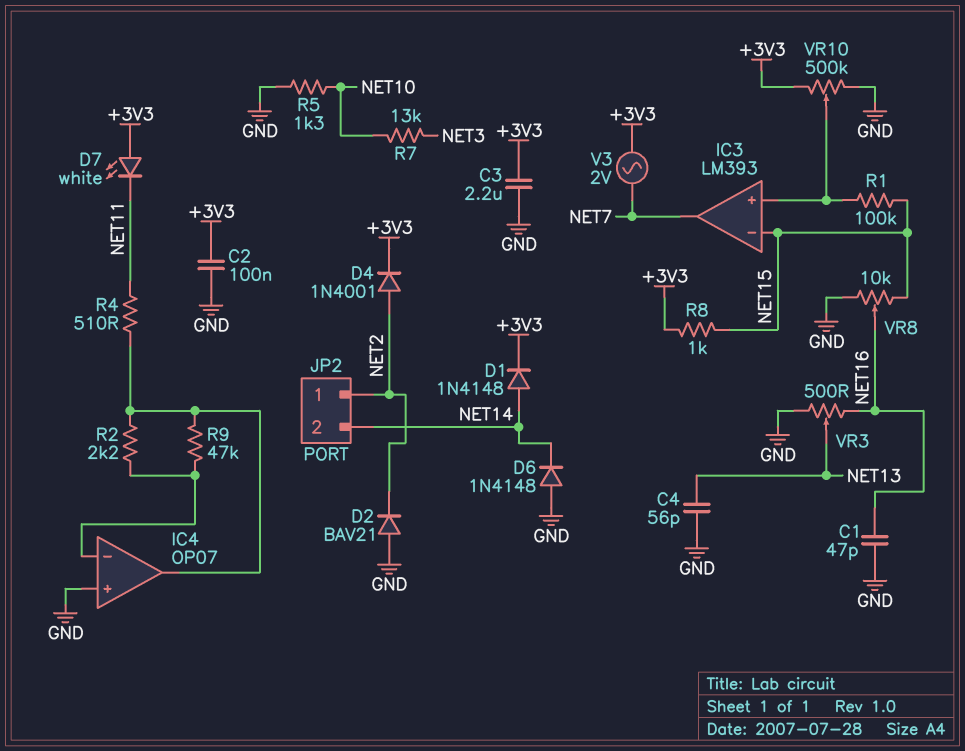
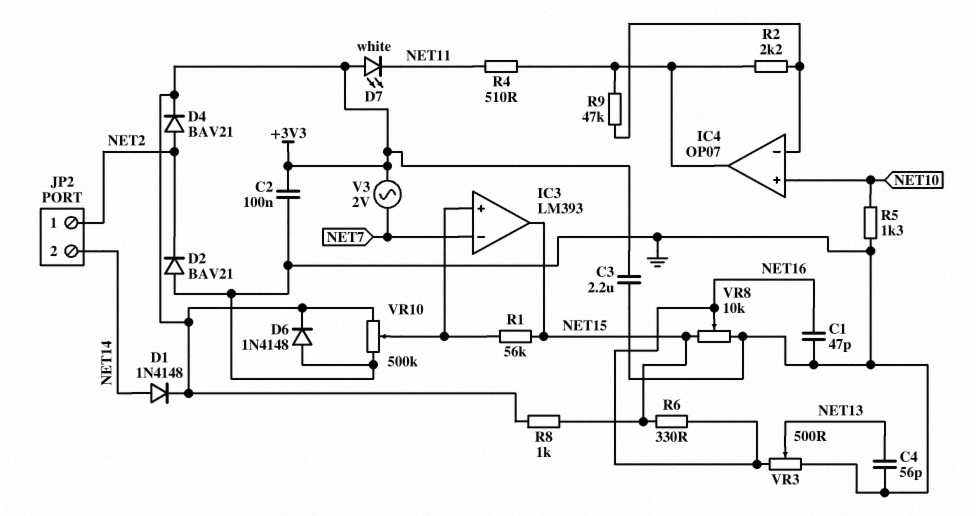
D4: diode 1N4001 (A NET2, K +3V3) -> diode BAV21 (A NET2, K +3V3)
D6: diode 1N4148 (A GND, K NET14) -> diode 1N4148 (A GND, K +3V3)
IC3 pin in-: NET15 -> NET7
IC3 pin out: NET7 -> NET15
IC4 pin in+: GND -> NET10
R1: 100k (IC3/in+, NET15) -> 56k (IC3/in+, NET15)
R6: none -> 330 (NET15, NET16)
R7: 13k (NET3, NET10) -> none

